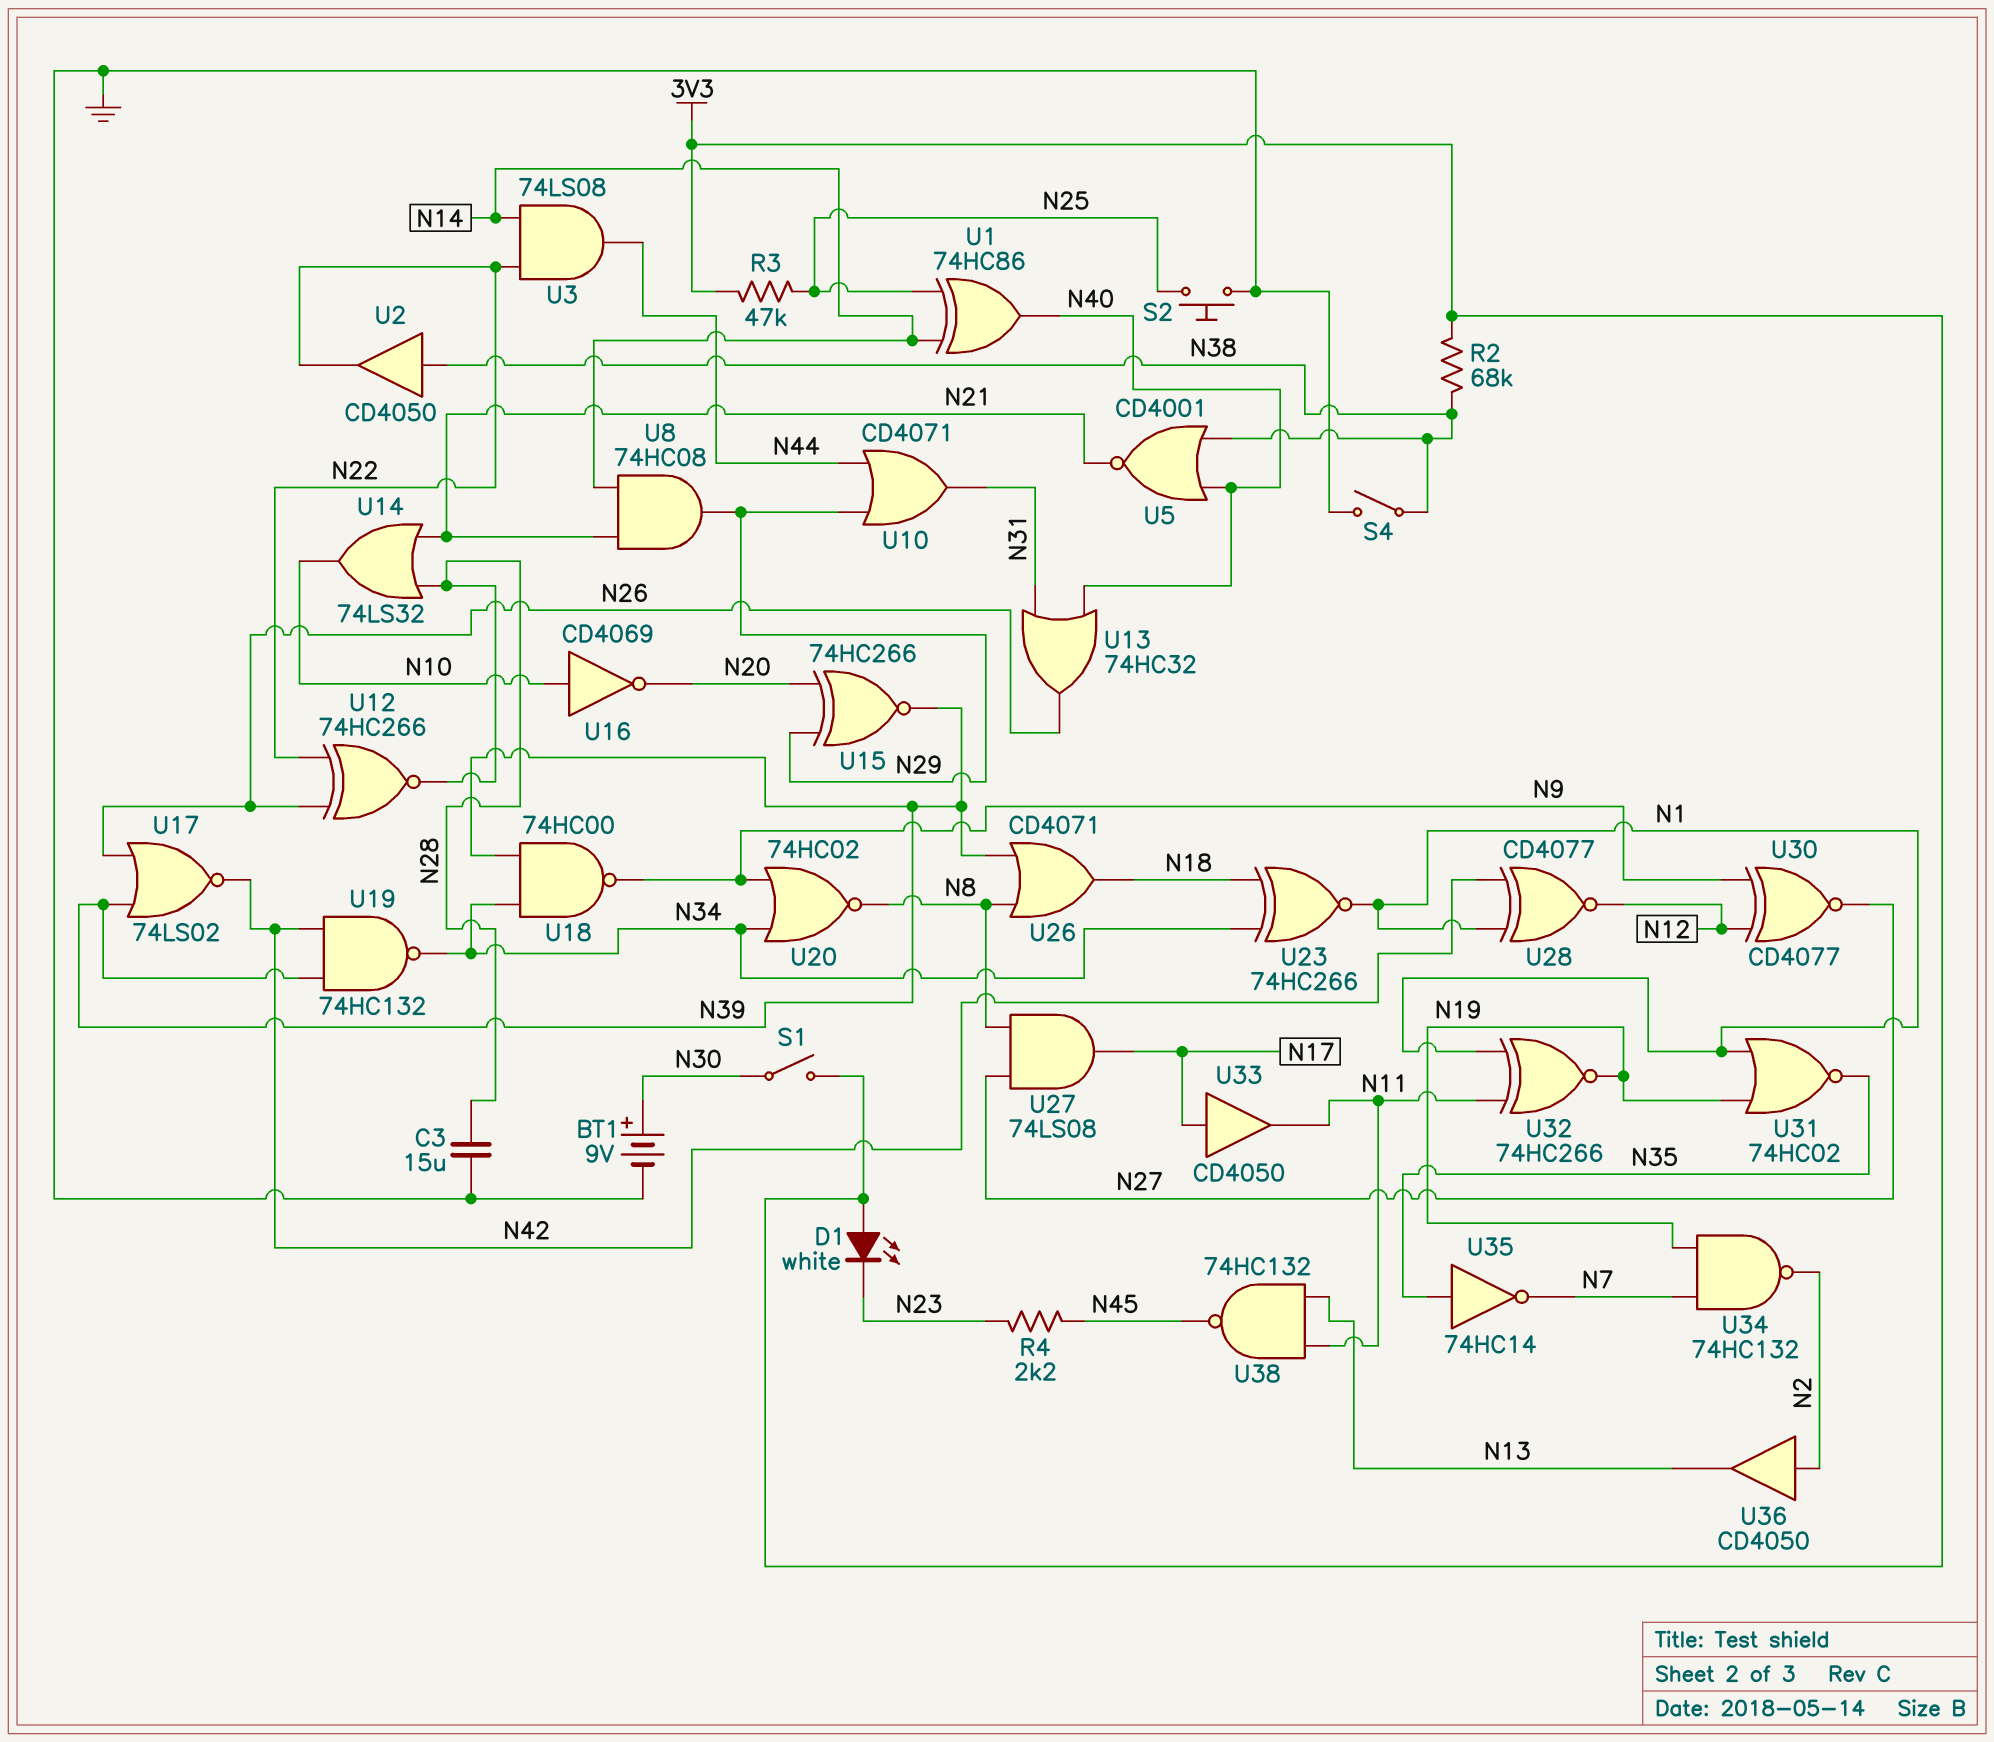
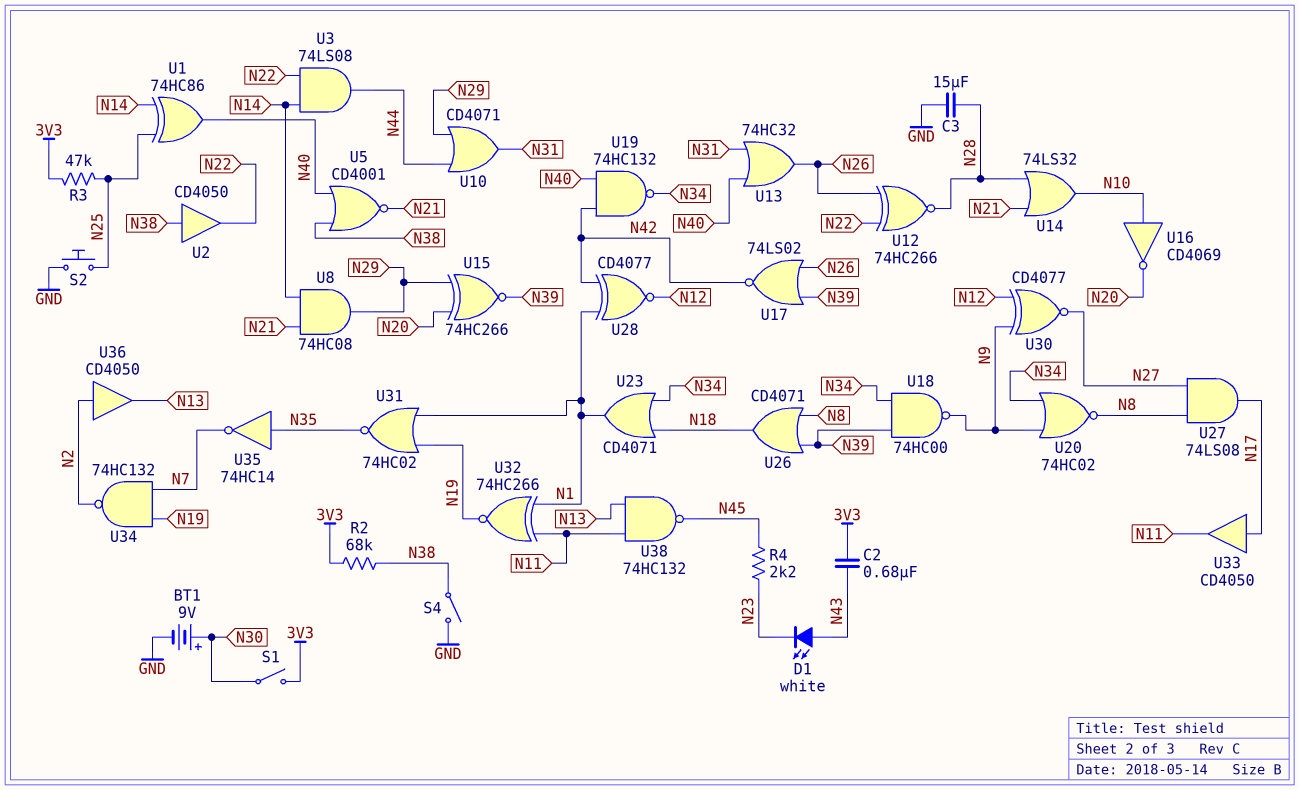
C2: none -> 680nF (3V3, N43)
D1: LED white (A 3V3, K N23) -> LED white (A N43, K N23)
U19: NAND 74HC132 (in N39, in N42, out N34) -> NAND 74HC132 (in N40, in N42, out N34)
U23: XNOR 74HC266 (in N18, in N34, out N1) -> OR CD4071 (in N18, in N34, out N1)

